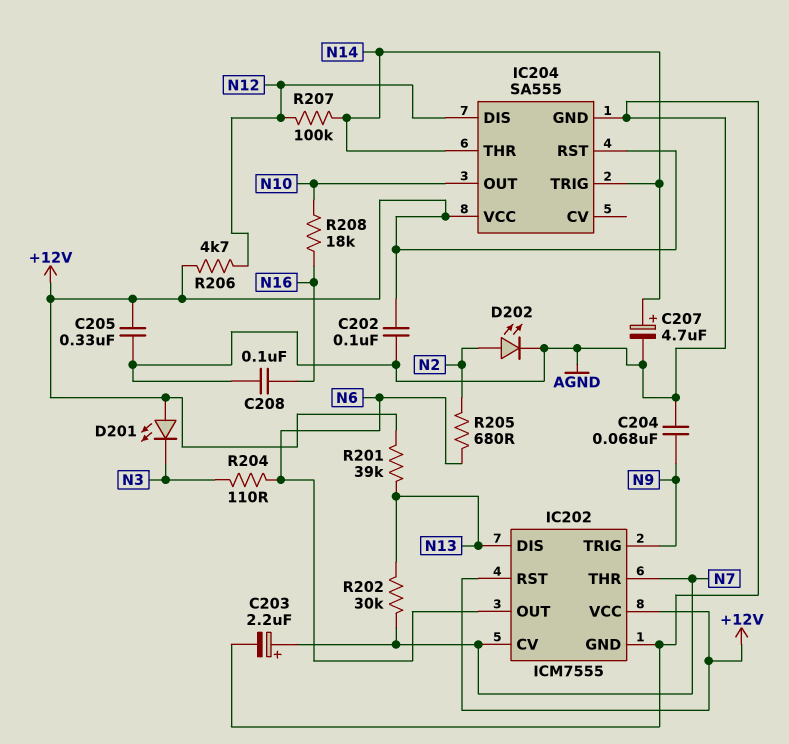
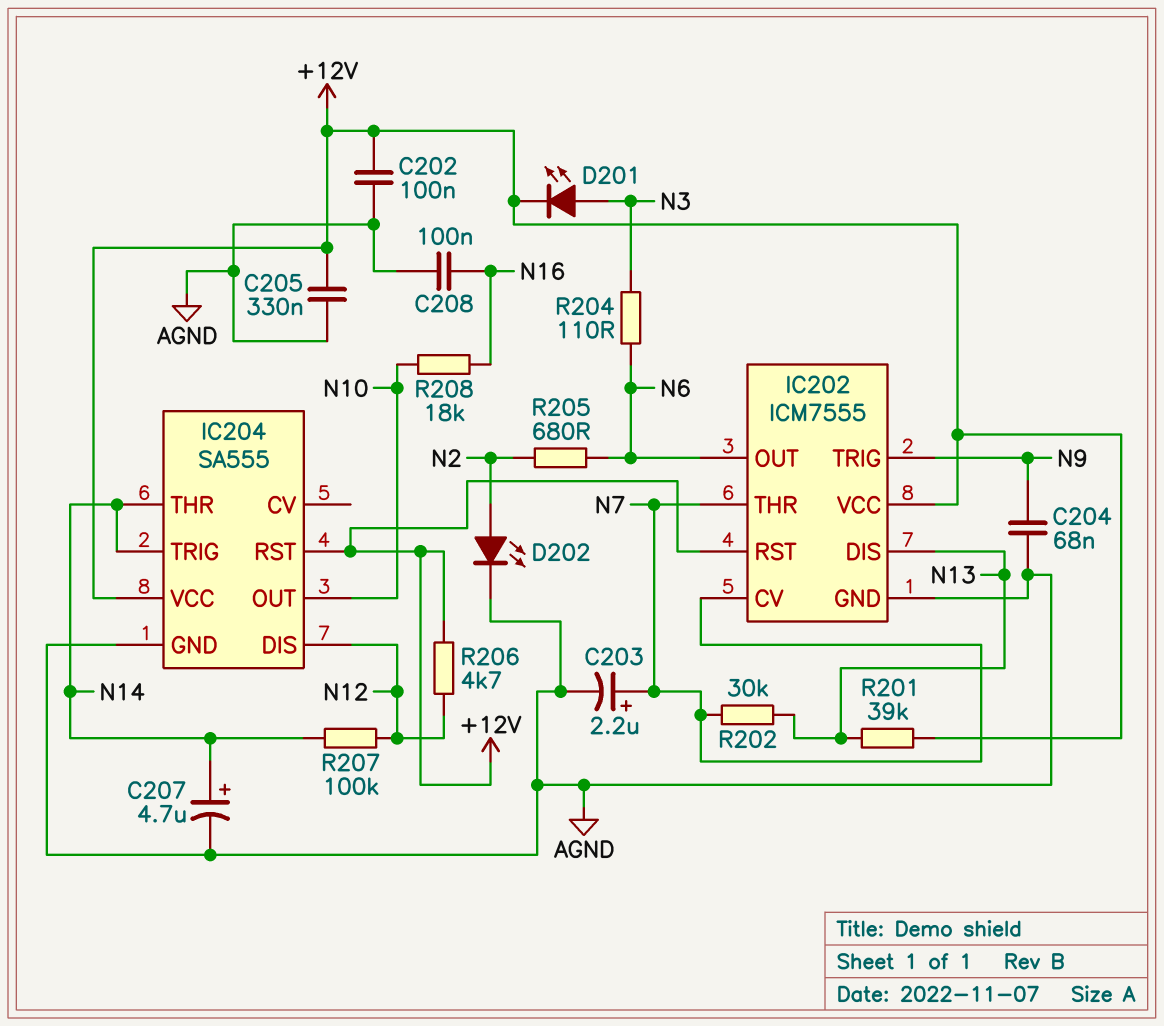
D201: LED (A +12V, K N3) -> LED (A N3, K +12V)

